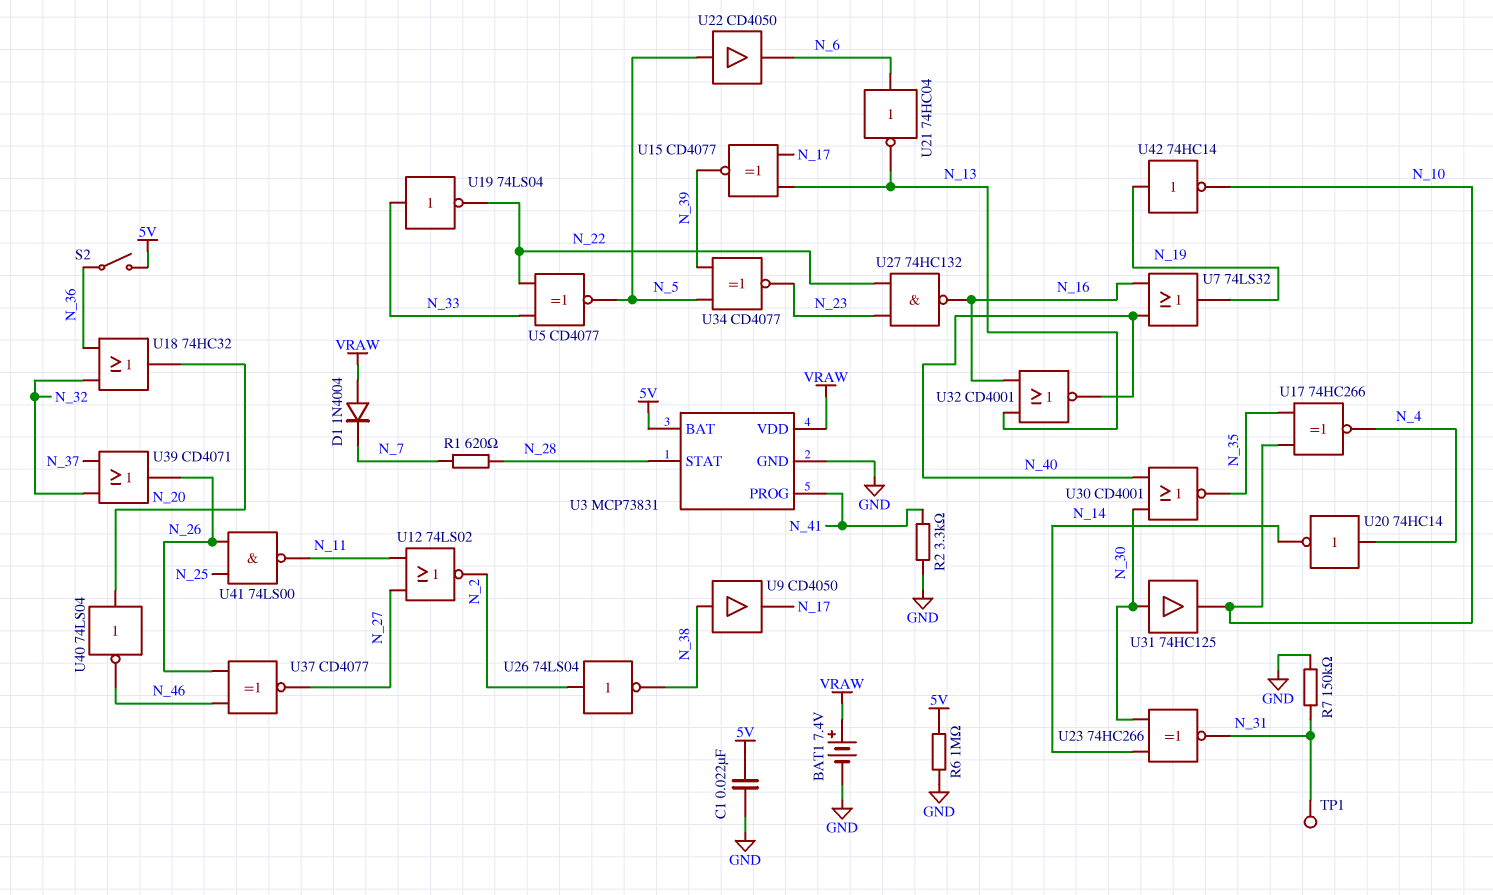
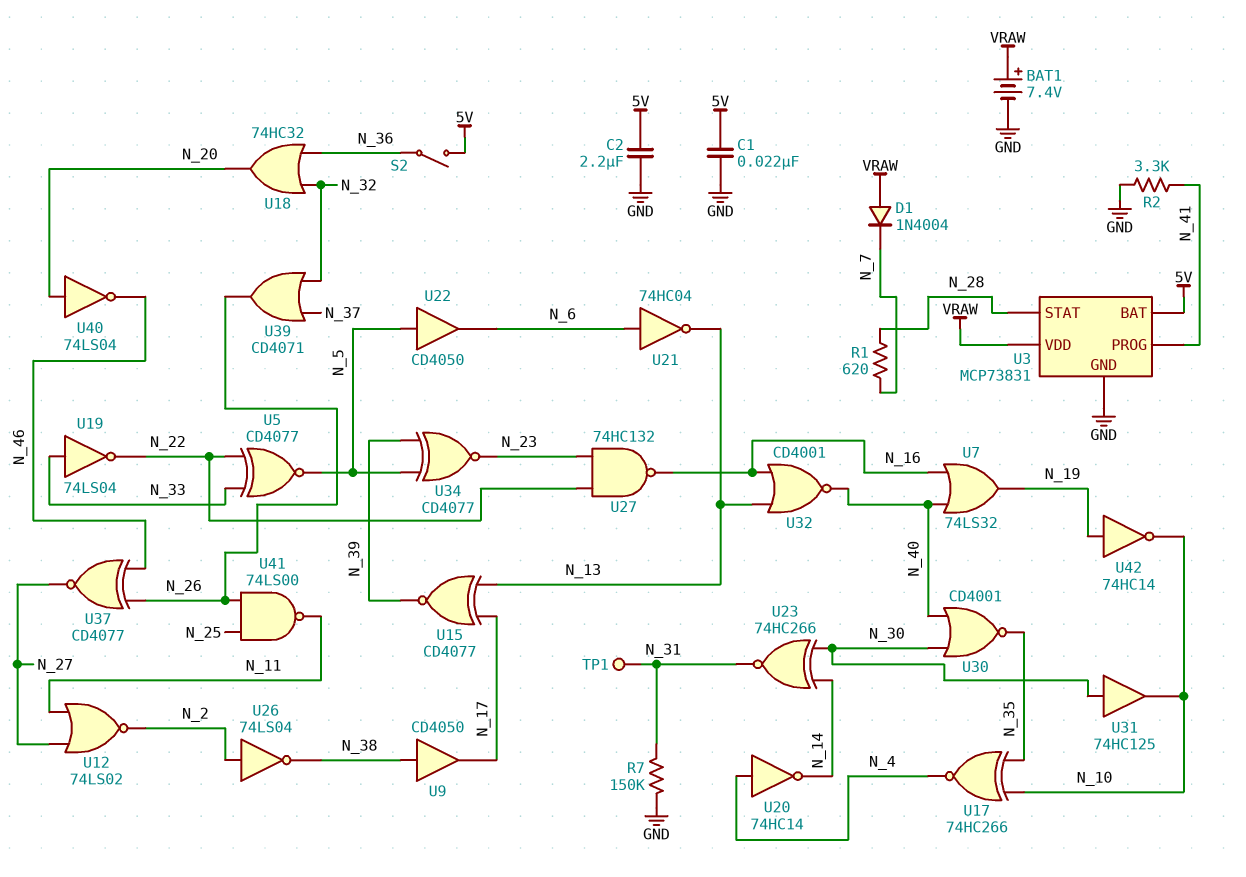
C2: none -> 2.2uF (5V, GND)
R6: 1M (5V, GND) -> none

